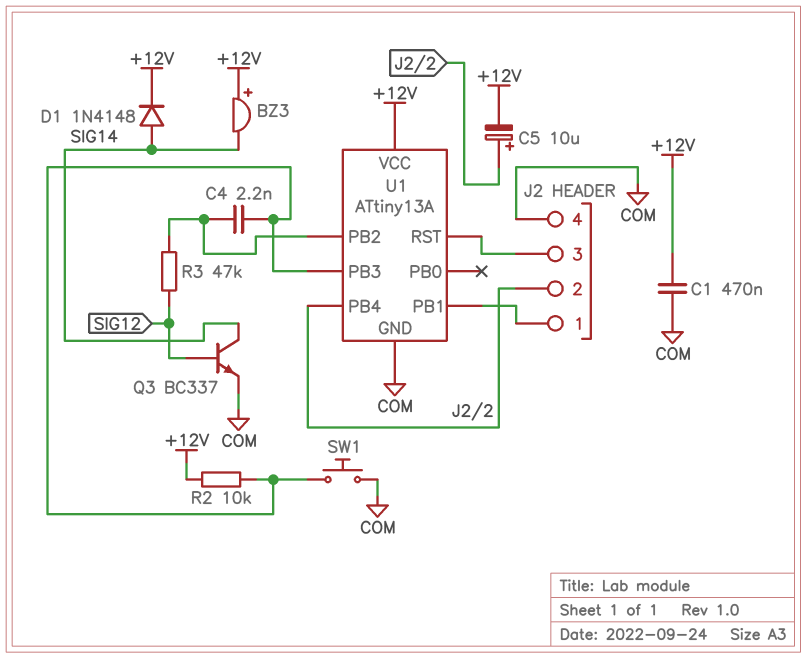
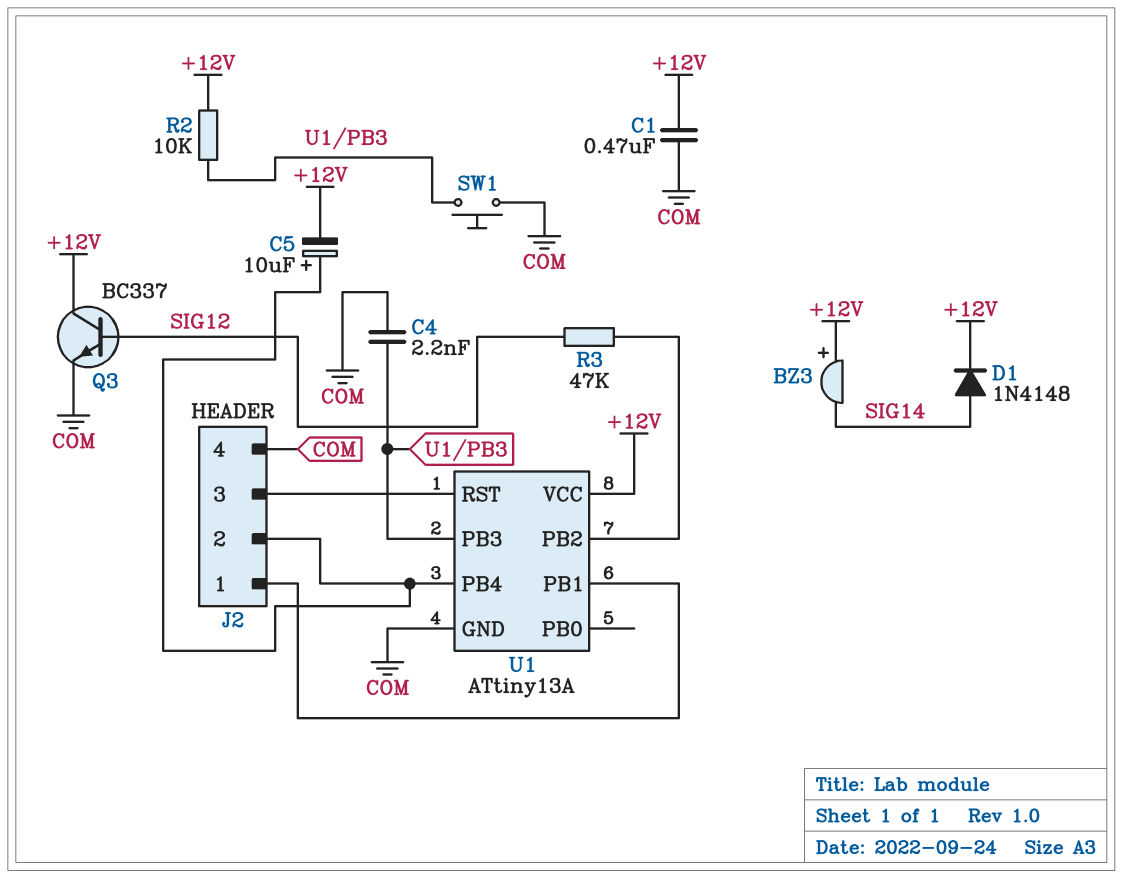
C4: 2.2nF (U1/PB2, U1/PB3) -> 2.2nF (COM, U1/PB3)
Q3: NPN BC337 (B SIG12, C SIG14, E COM) -> NPN BC337 (B SIG12, C +12V, E COM)

